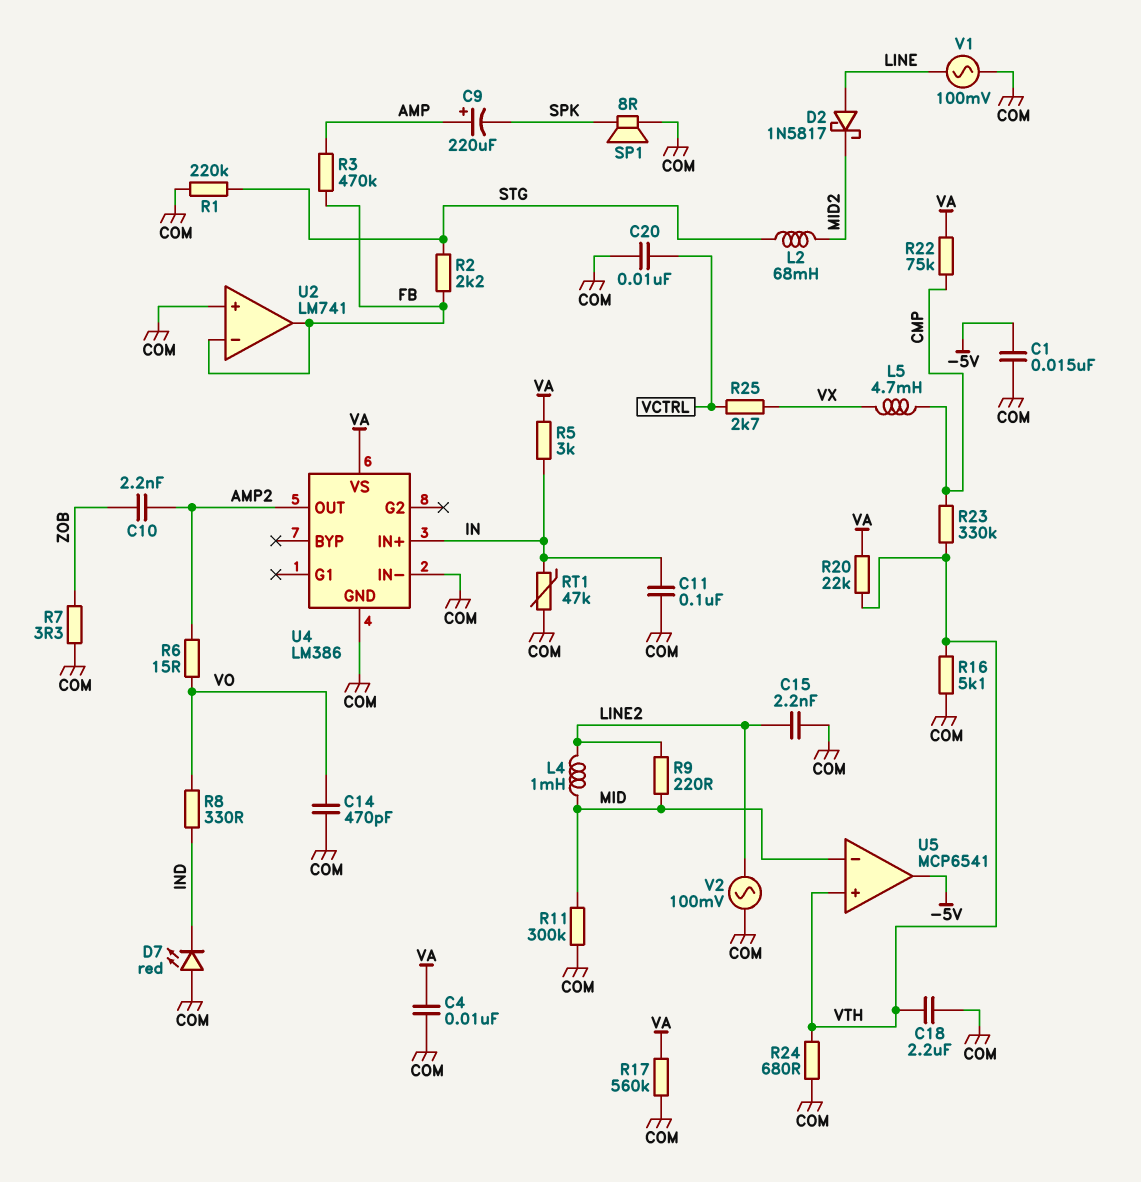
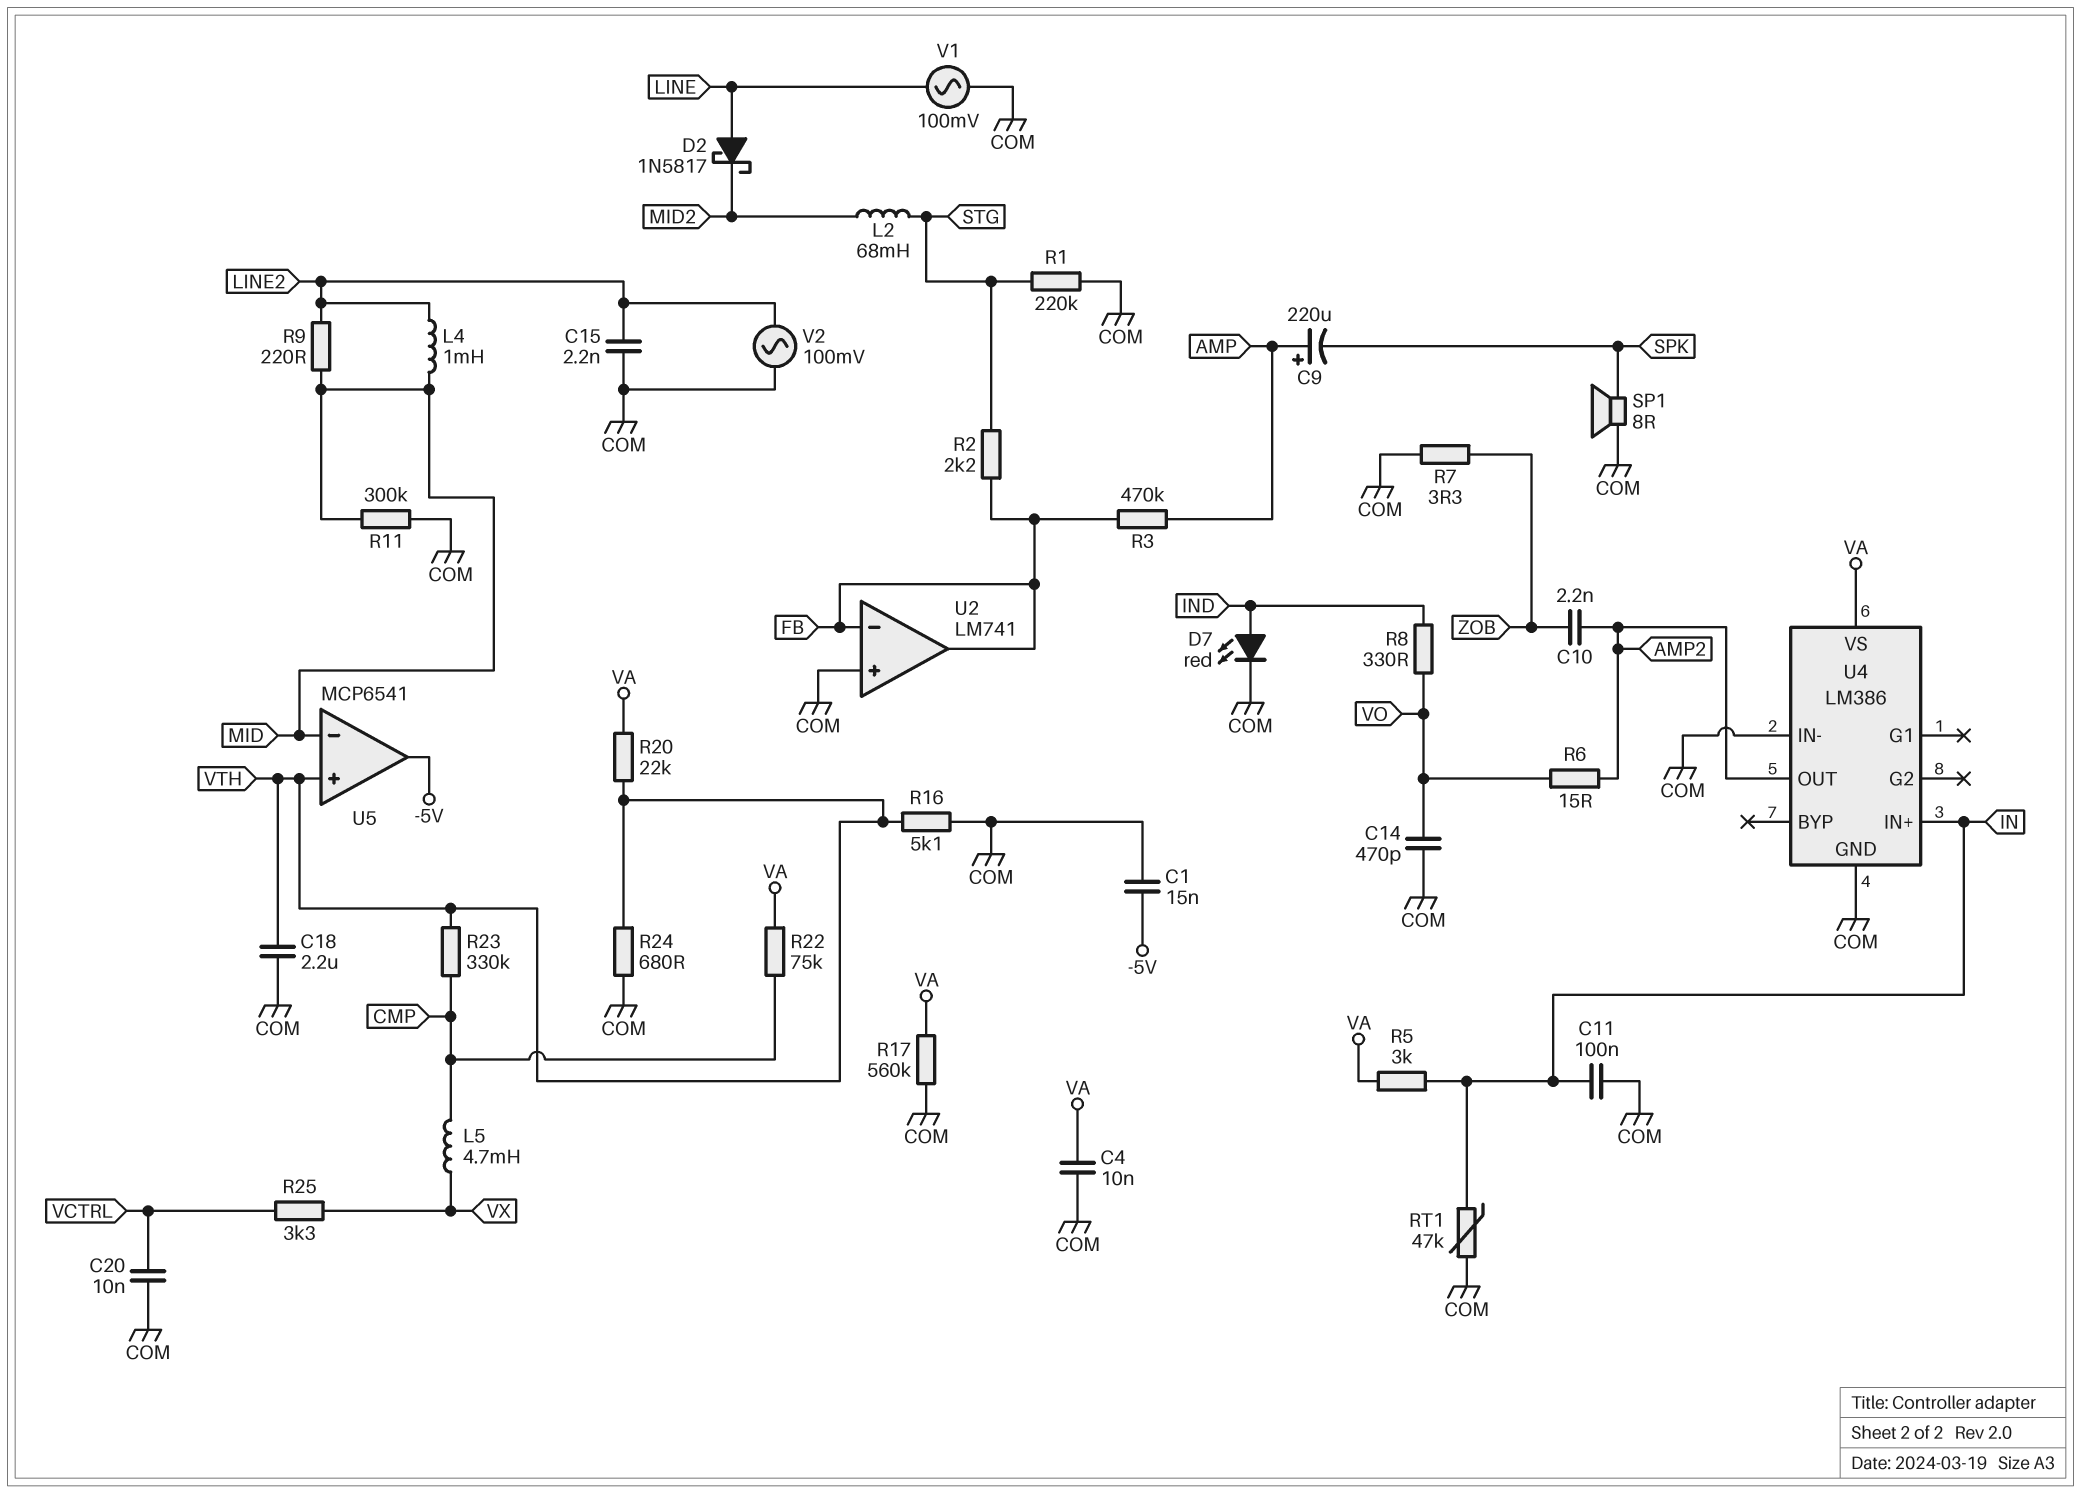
D7: LED red (A COM, K IND) -> LED red (A IND, K COM)
R25: 2.7k (VCTRL, VX) -> 3.3k (VCTRL, VX)

